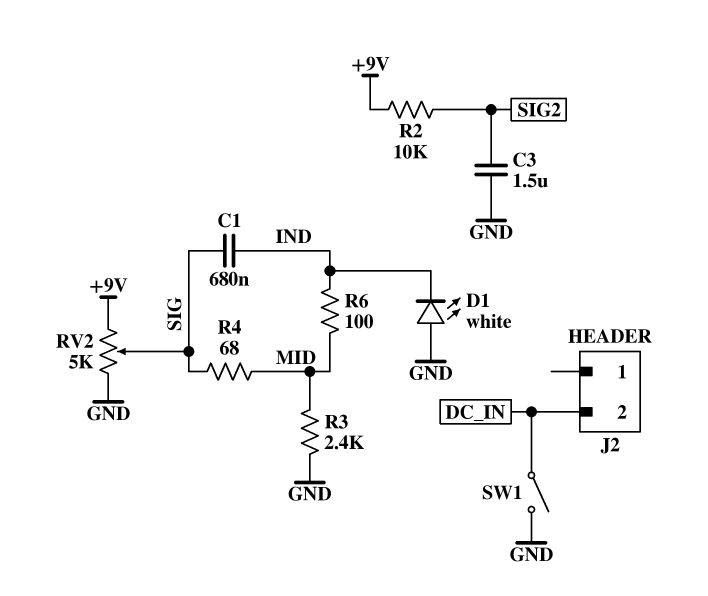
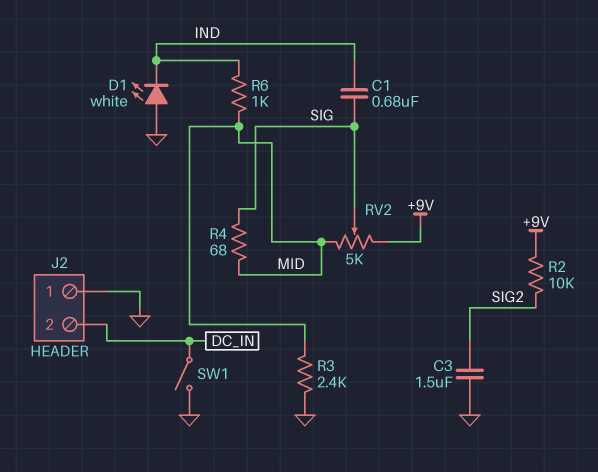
J2 pin 1: none -> GND
R6: 100 (IND, MID) -> 1k (IND, MID)
RV2: 5k (+9V, GND, wiper SIG) -> 5k (+9V, MID, wiper SIG)

